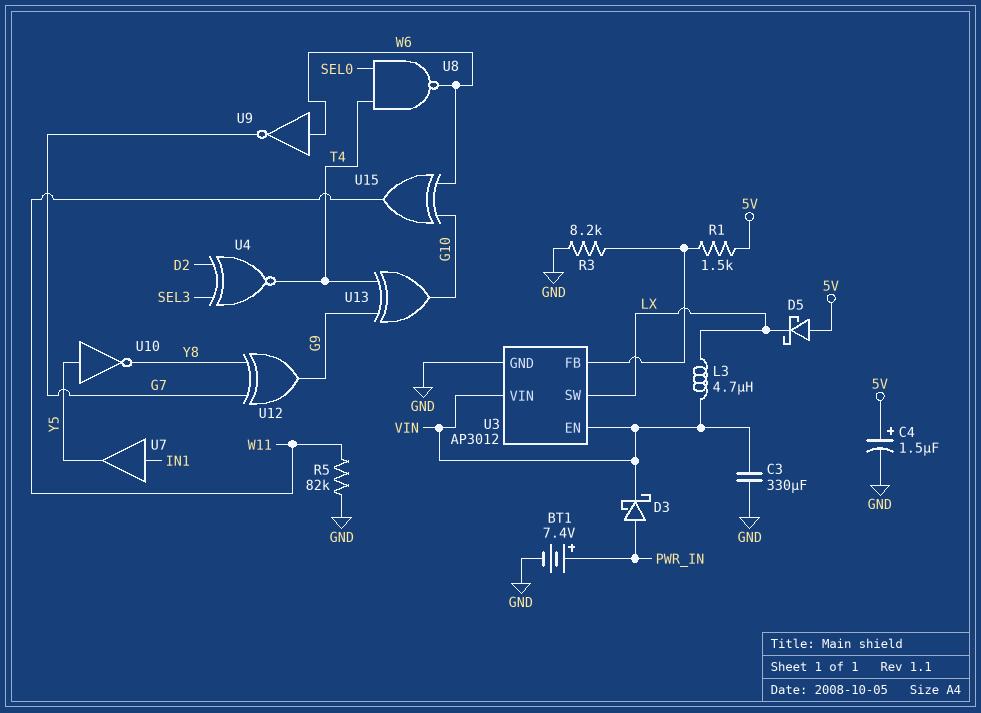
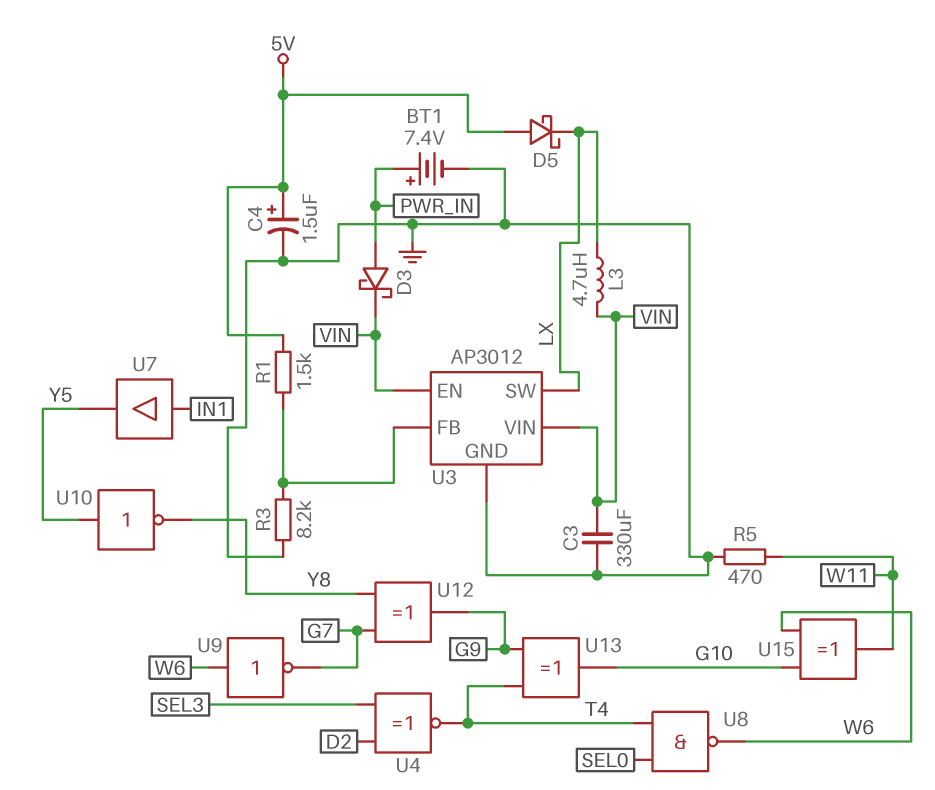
R5: 82k (GND, W11) -> 470 (GND, W11)

